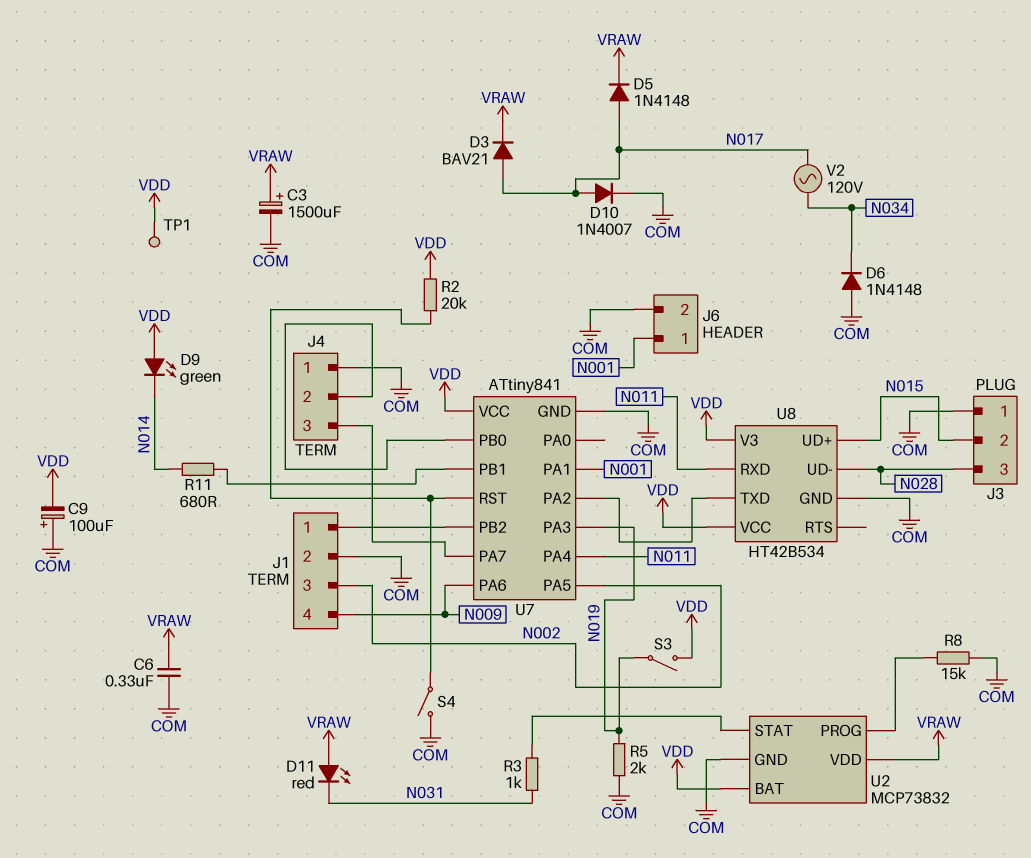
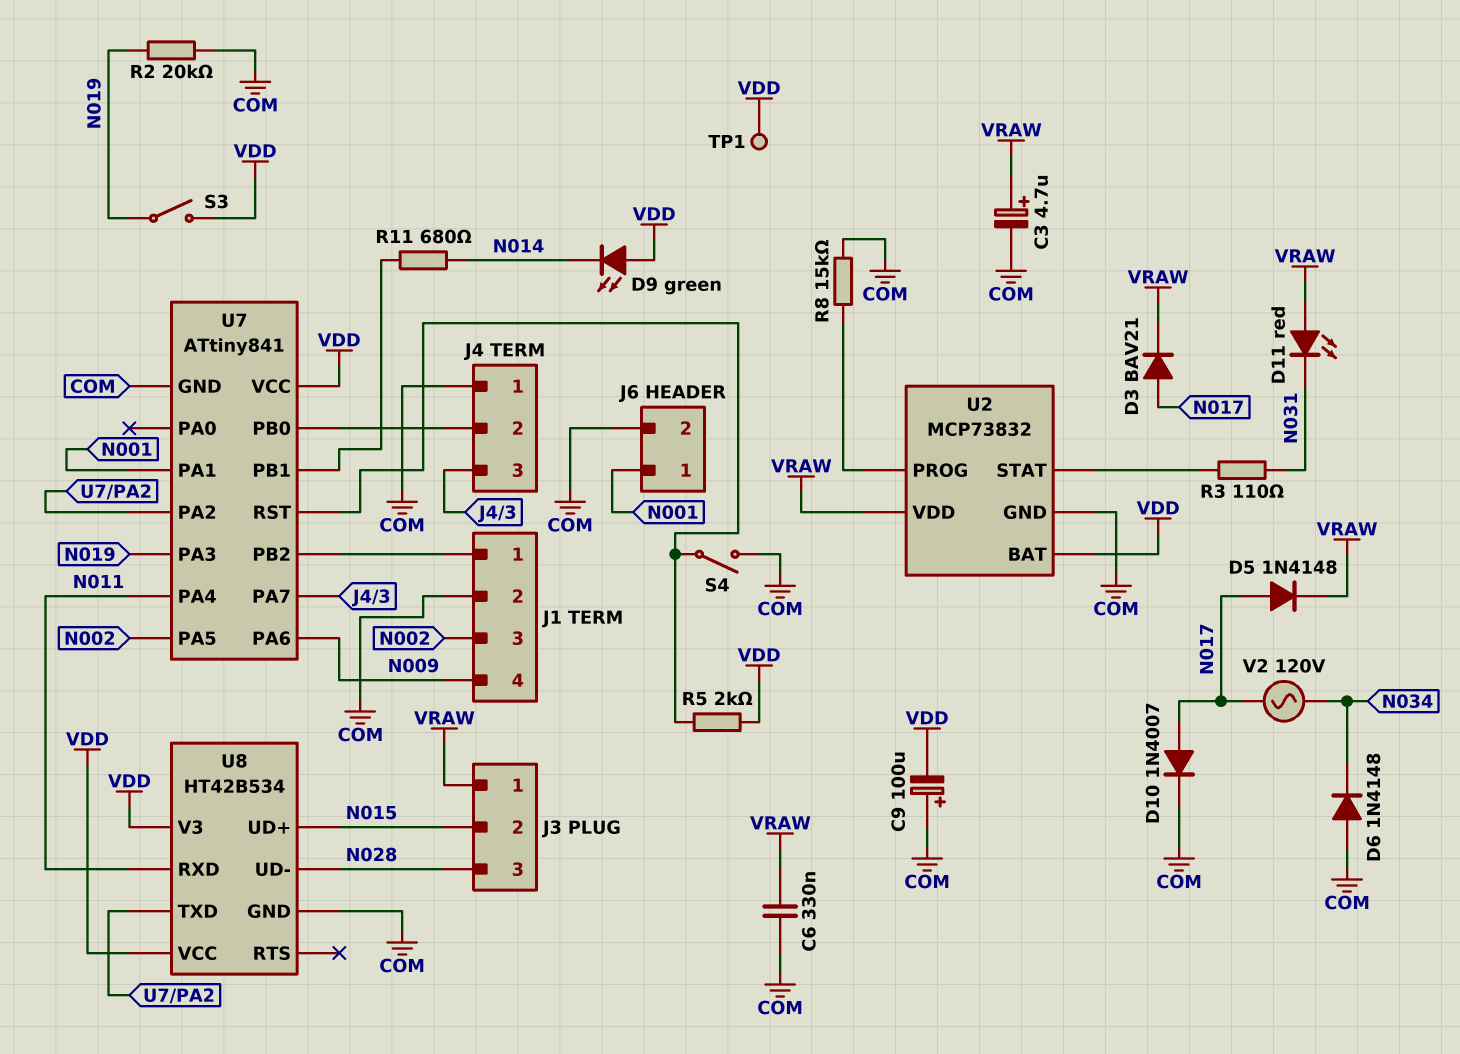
C3: 1500uF (plus VRAW, minus COM) -> 4.7uF (plus VRAW, minus COM)
J3 pin 1: COM -> VRAW
R2: 20k (U7/RST, VDD) -> 20k (COM, N019)
R3: 1k (N031, U2/STAT) -> 110 (N031, U2/STAT)
R5: 2k (COM, N019) -> 2k (U7/RST, VDD)

